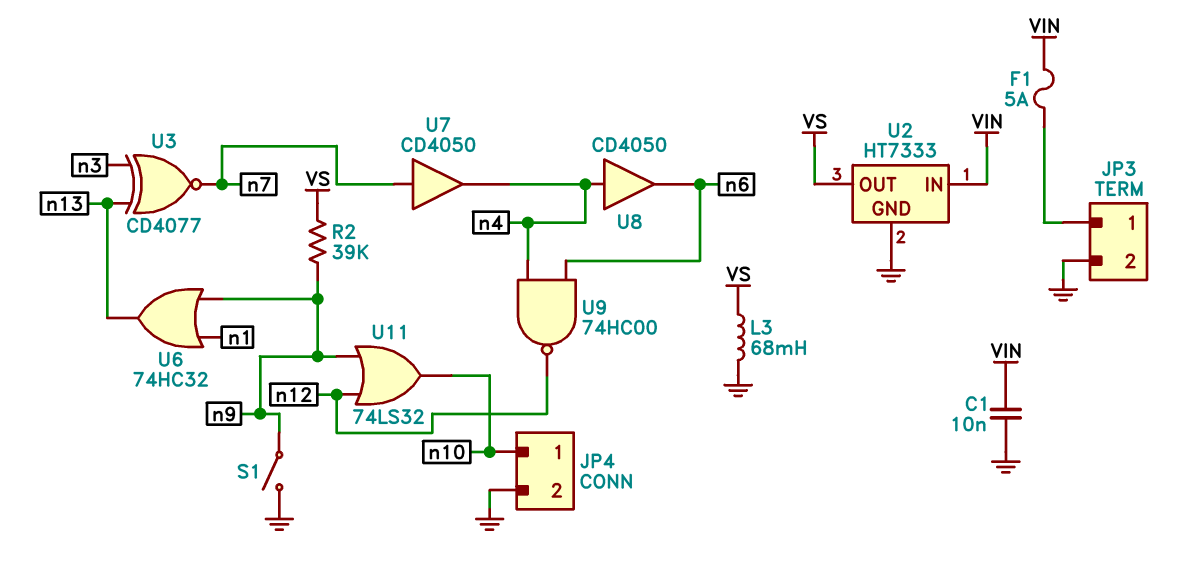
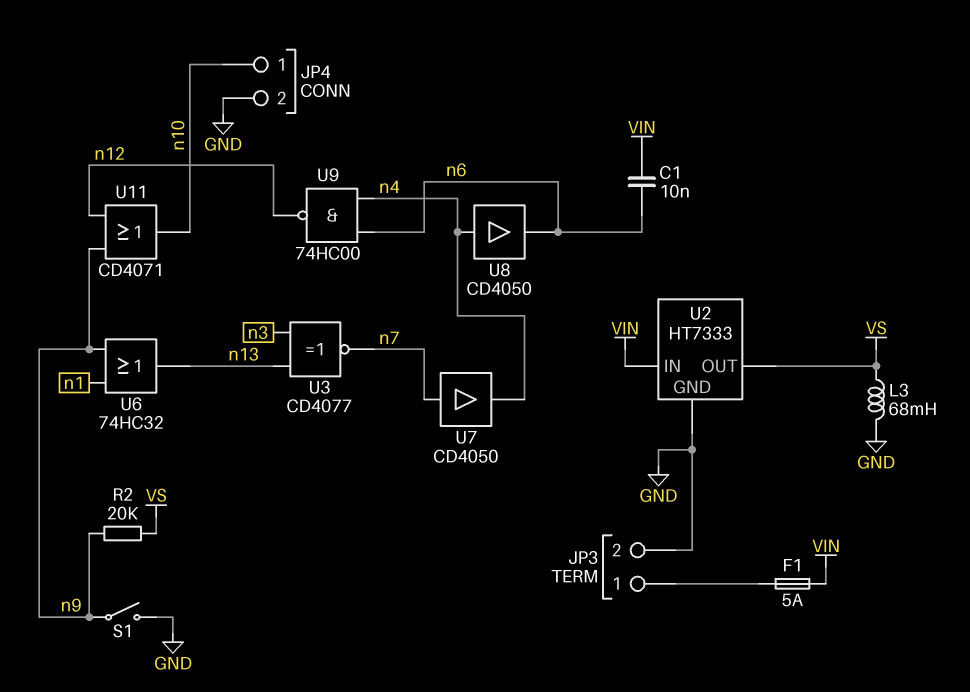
C1: 10nF (GND, VIN) -> 10nF (VIN, n6)
R2: 39k (VS, n9) -> 20k (VS, n9)
U11: OR 74LS32 (in n9, in n12, out n10) -> OR CD4071 (in n9, in n12, out n10)

